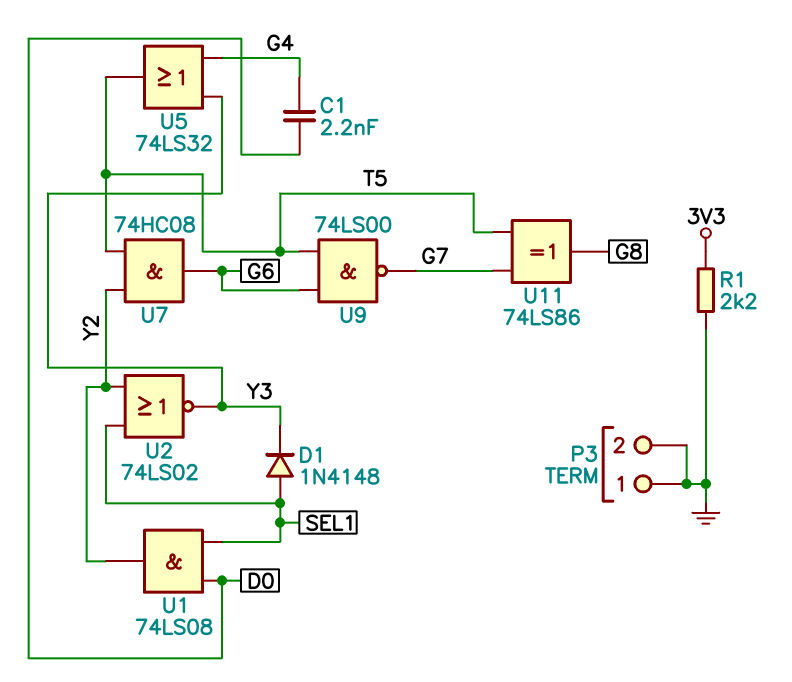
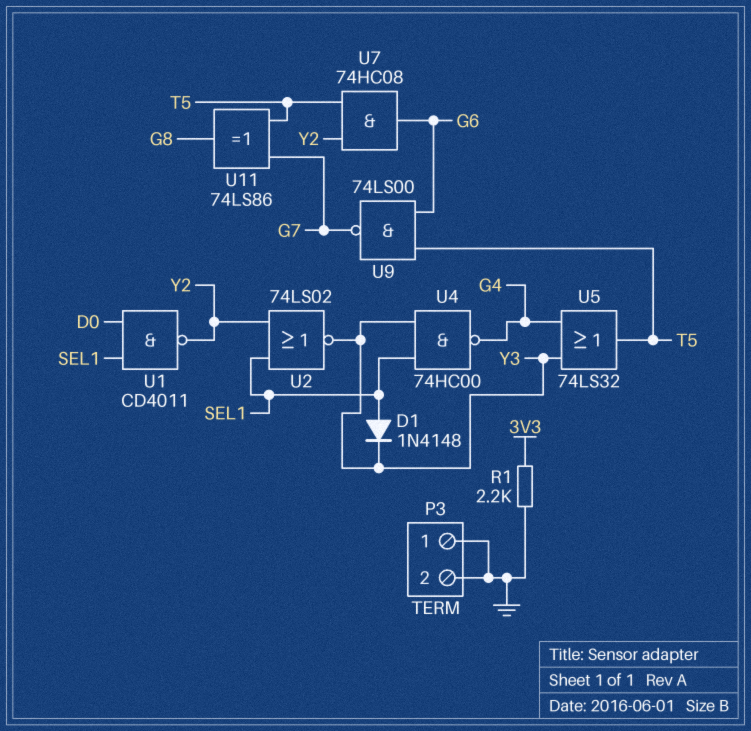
C1: 2.2nF (D0, G4) -> none
U1: AND 74LS08 (in D0, in SEL1, out Y2) -> NAND CD4011 (in D0, in SEL1, out Y2)
U4: none -> NAND 74HC00 (in SEL1, in Y3, out G4)

